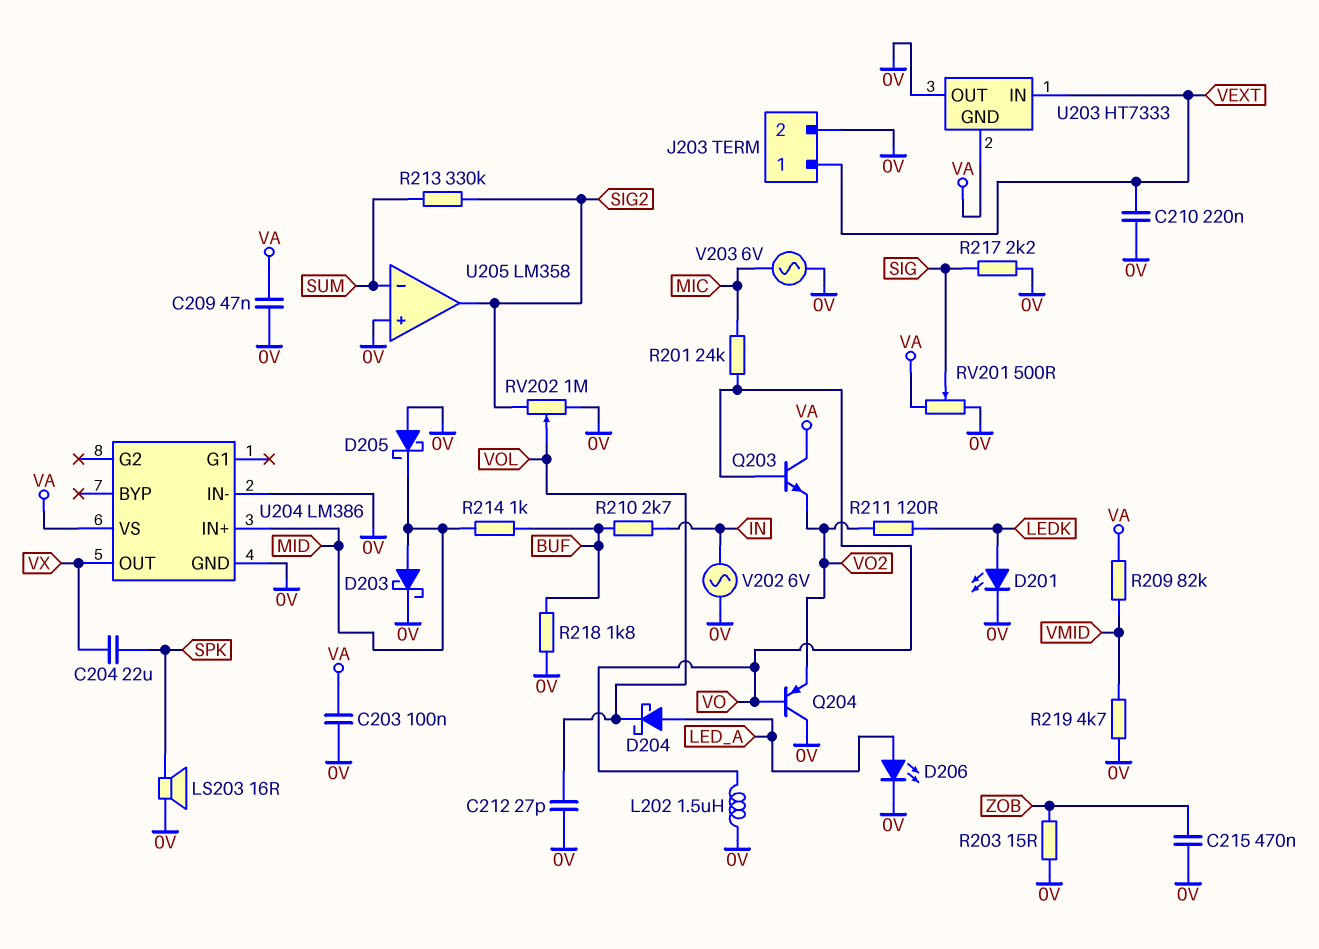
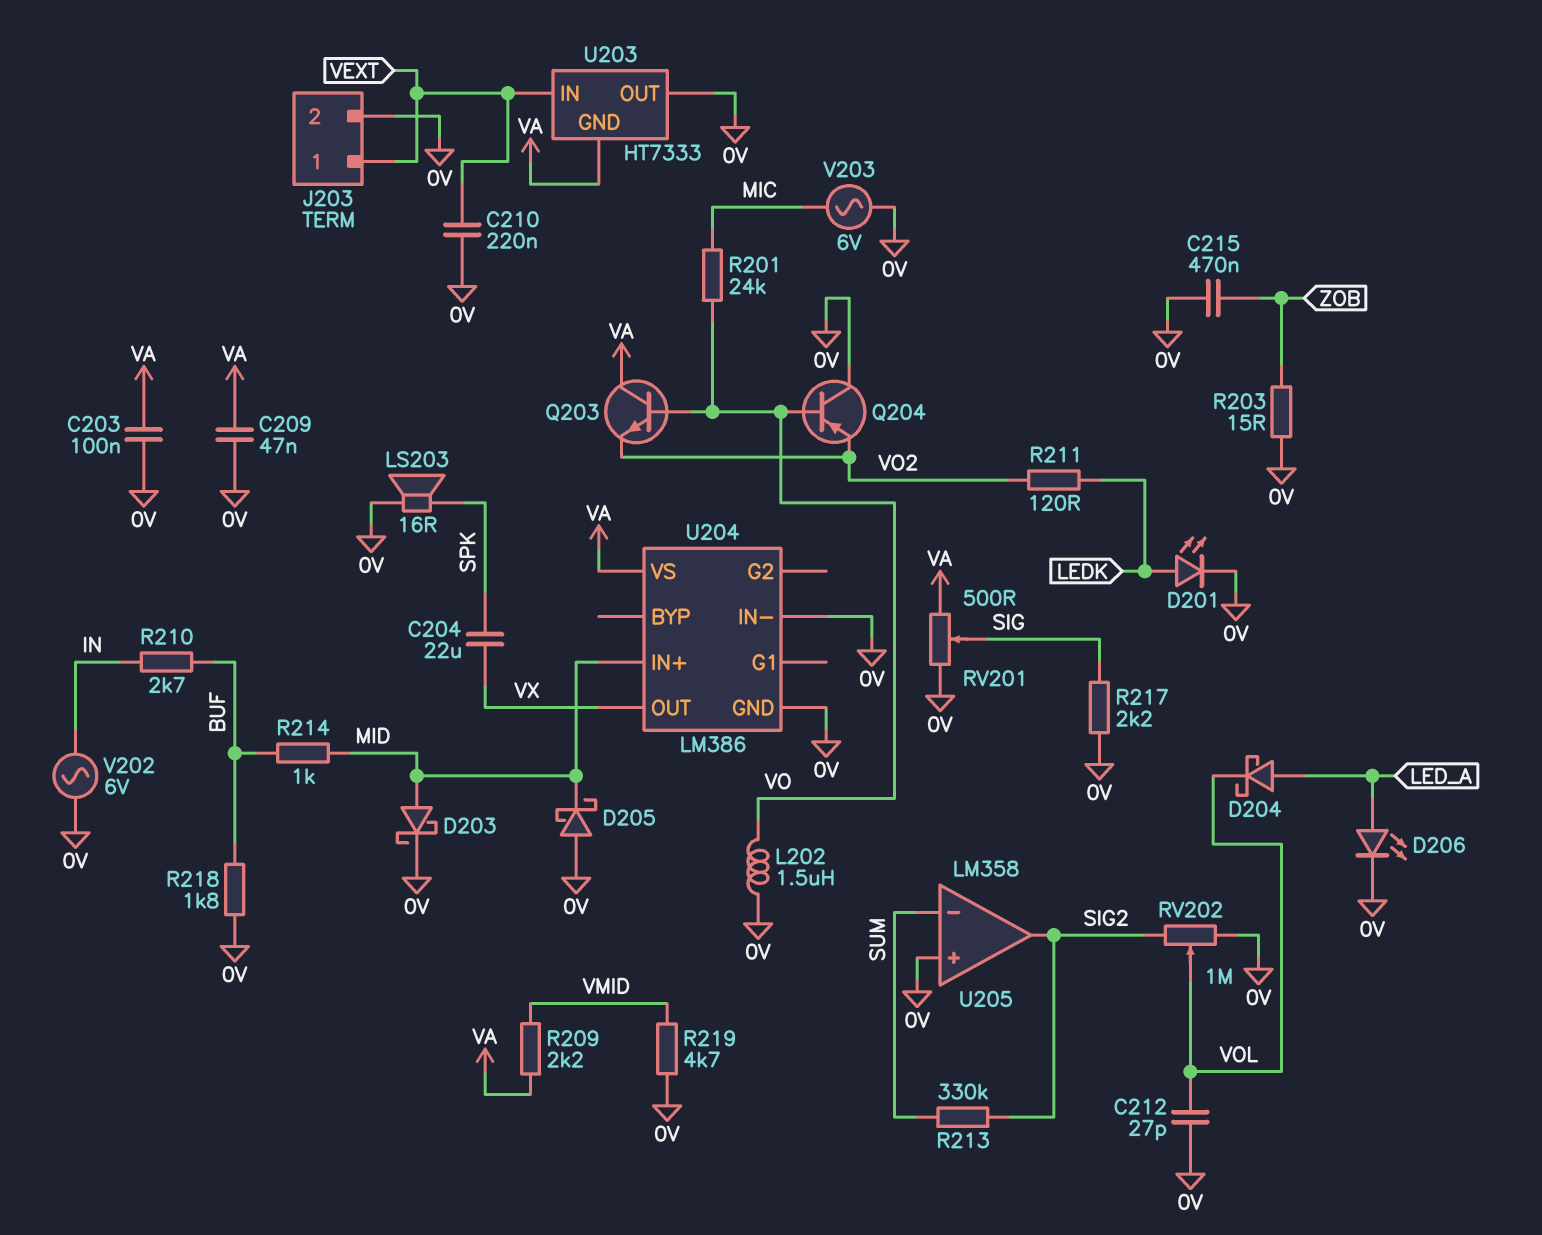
R209: 82k (VA, VMID) -> 2.2k (VA, VMID)

